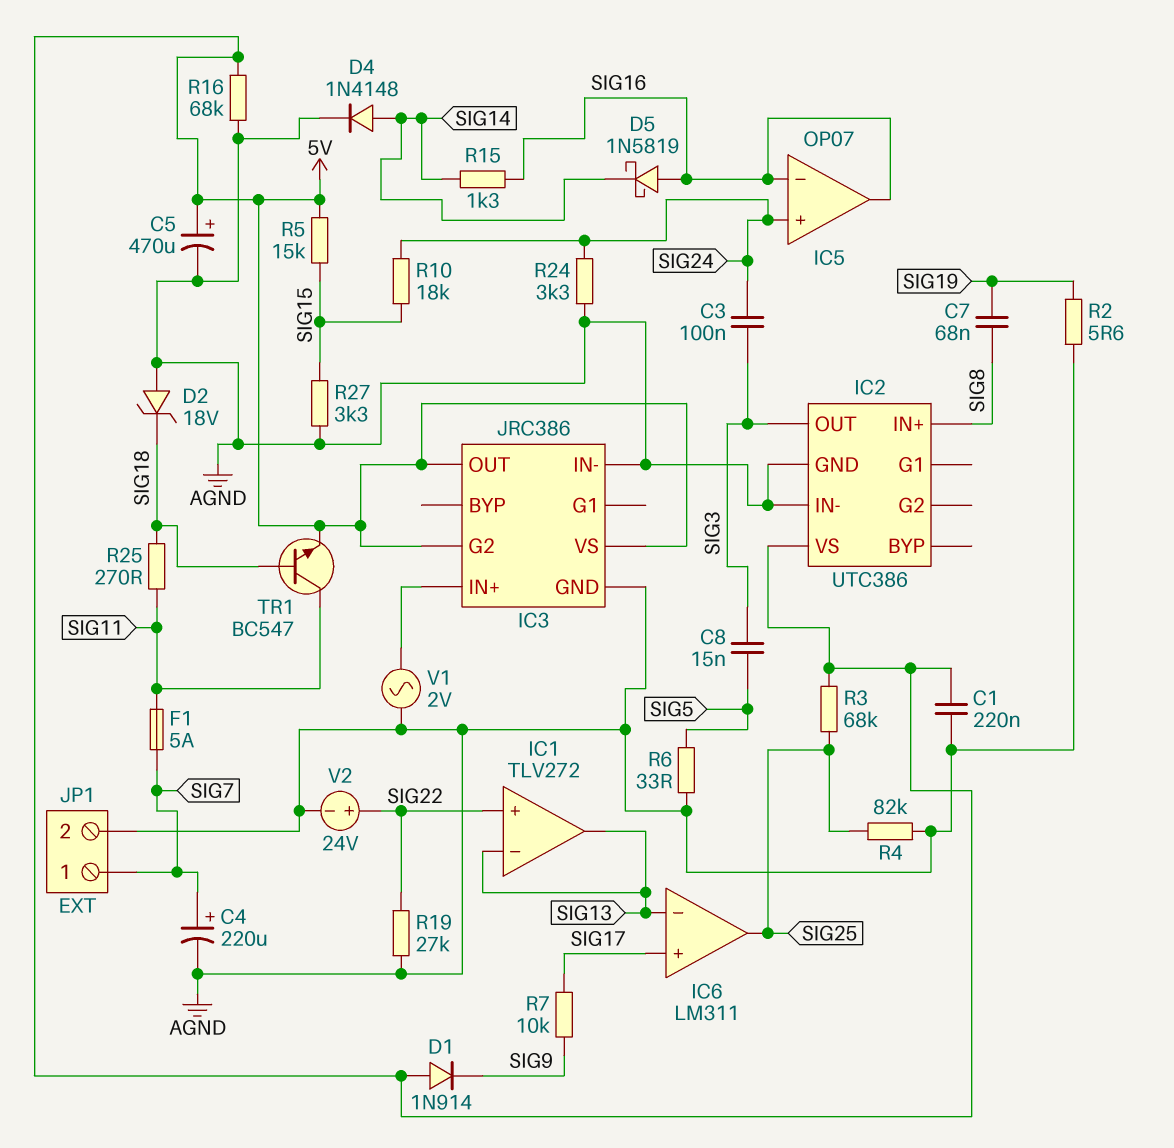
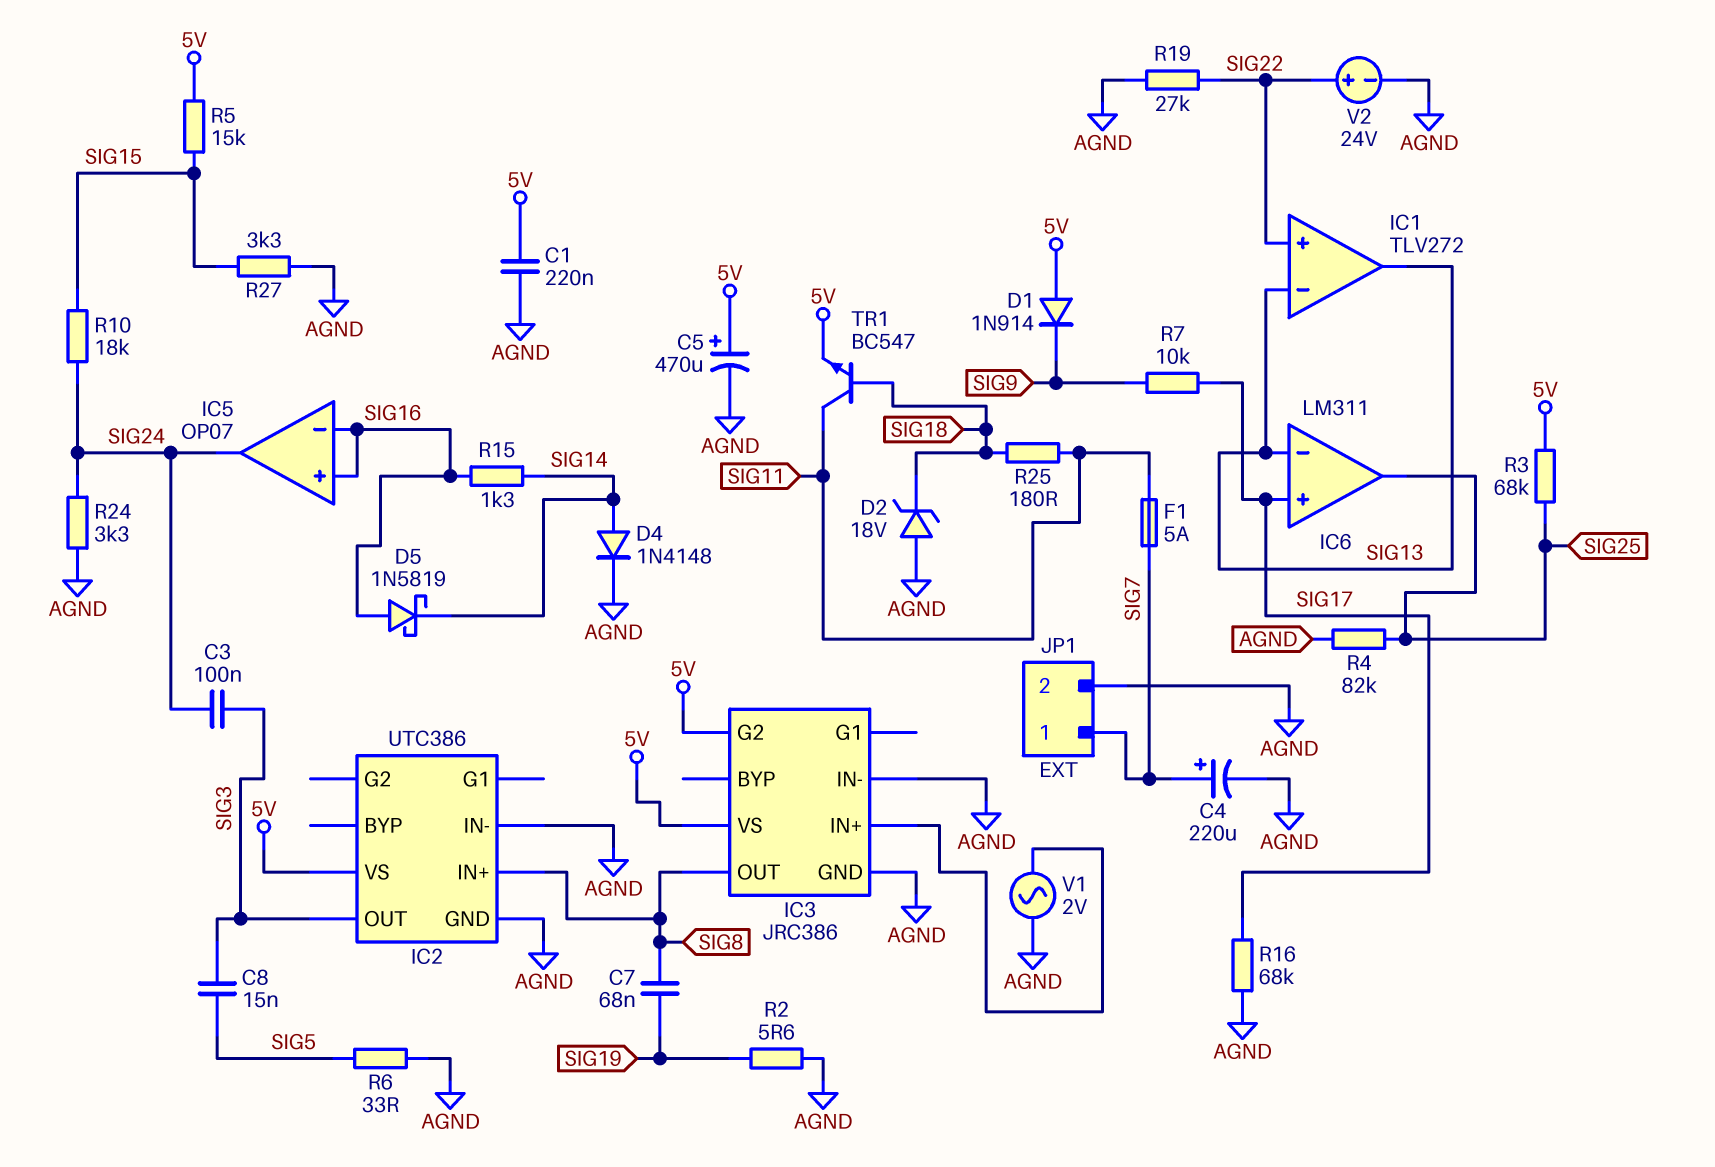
IC3 pin OUT: 5V -> SIG8
IC5 pin in+: SIG24 -> SIG16
IC5 pin out: SIG16 -> SIG24
R16: 68k (5V, AGND) -> 68k (AGND, SIG17)
R25: 270 (SIG11, SIG18) -> 180 (SIG11, SIG18)

